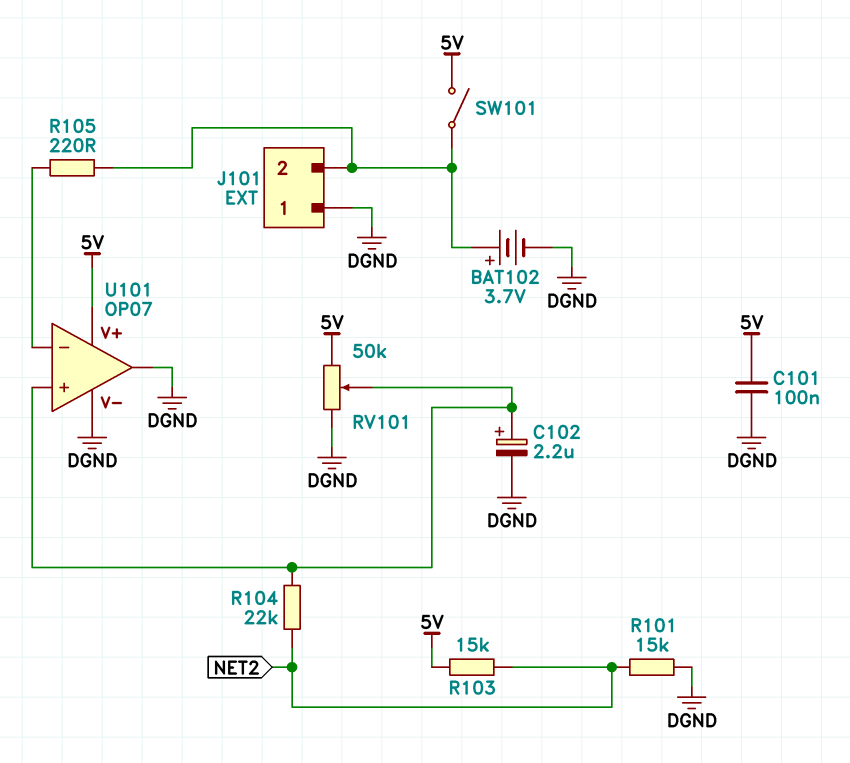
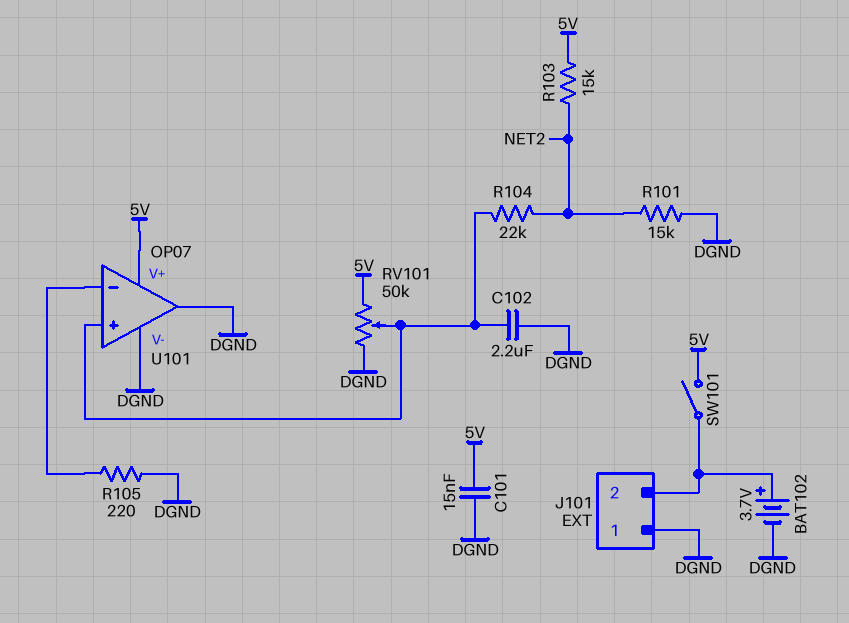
C101: 100nF (5V, DGND) -> 15nF (5V, DGND)
C102: 2.2uF (plus U101/in+, minus DGND) -> 2.2uF (DGND, U101/in+)
R105: 220 (J101/2, U101/in-) -> 220 (DGND, U101/in-)

